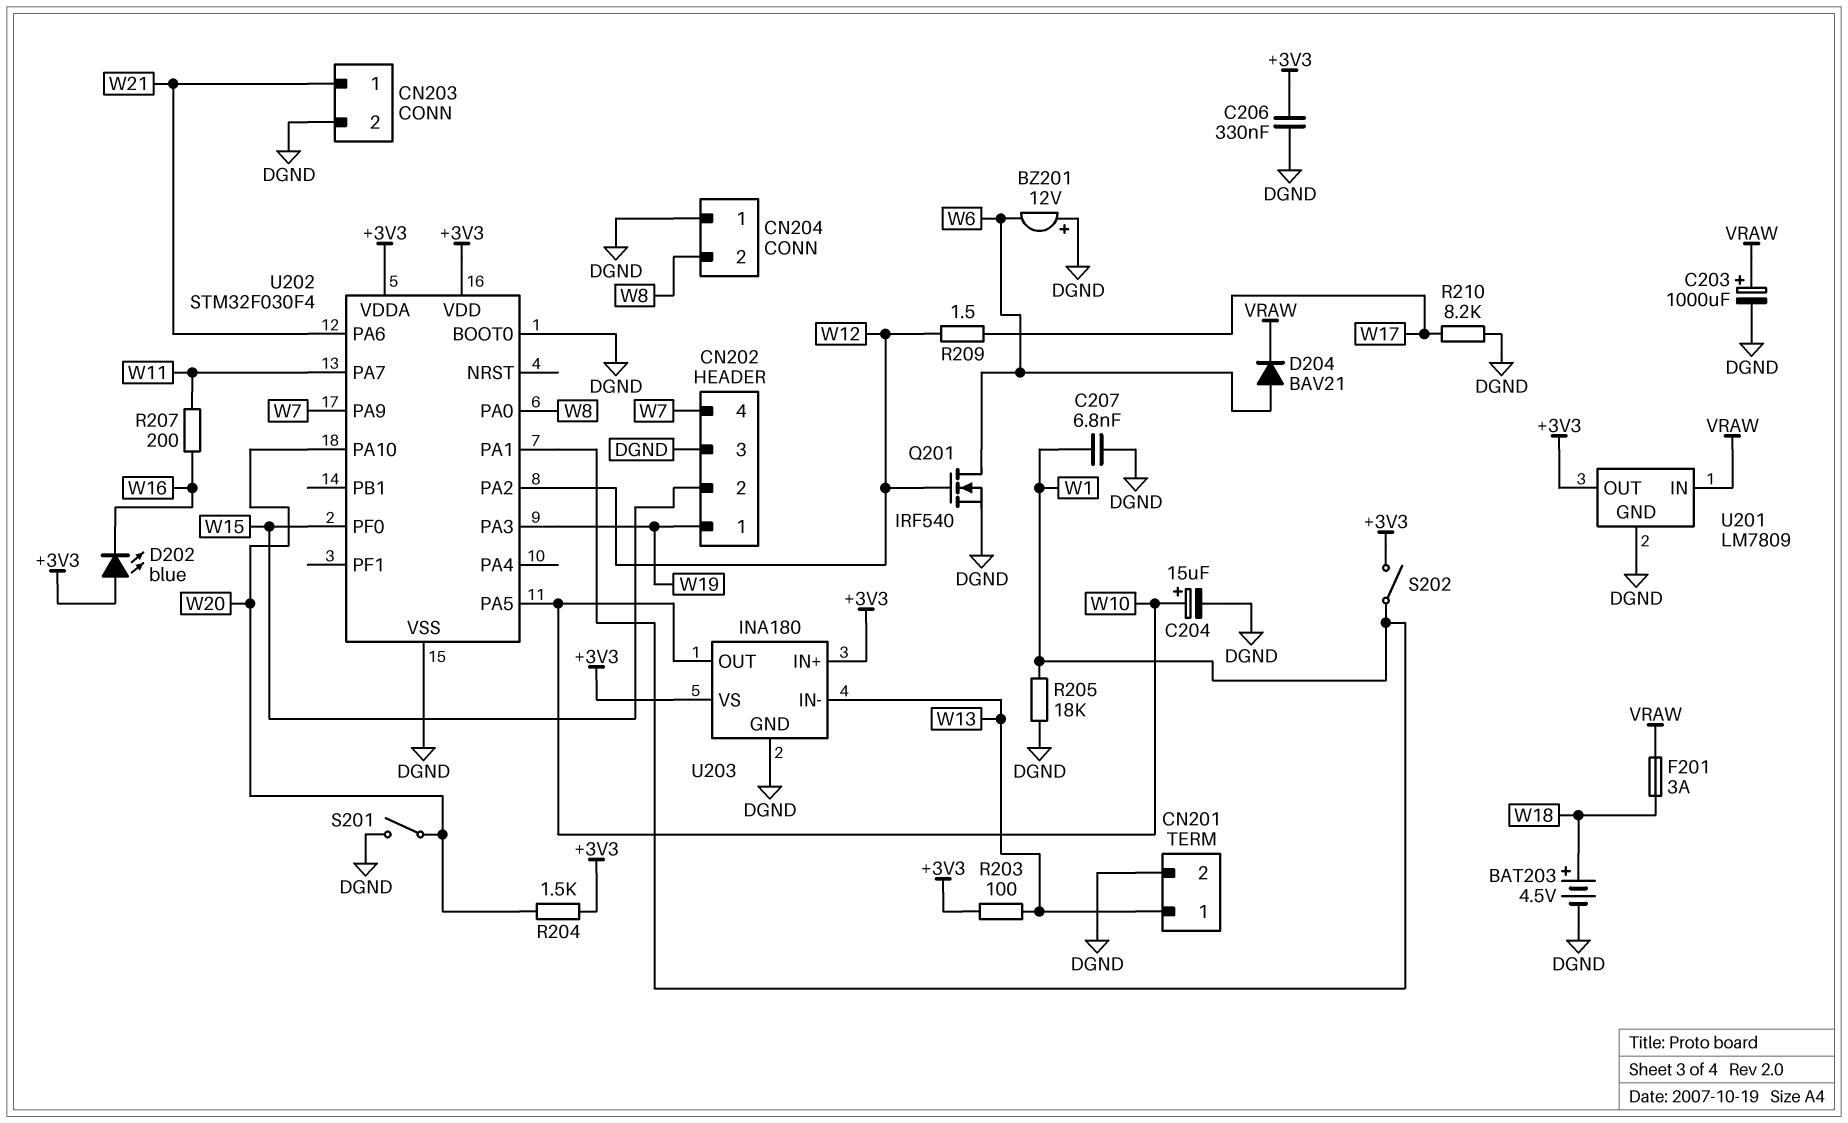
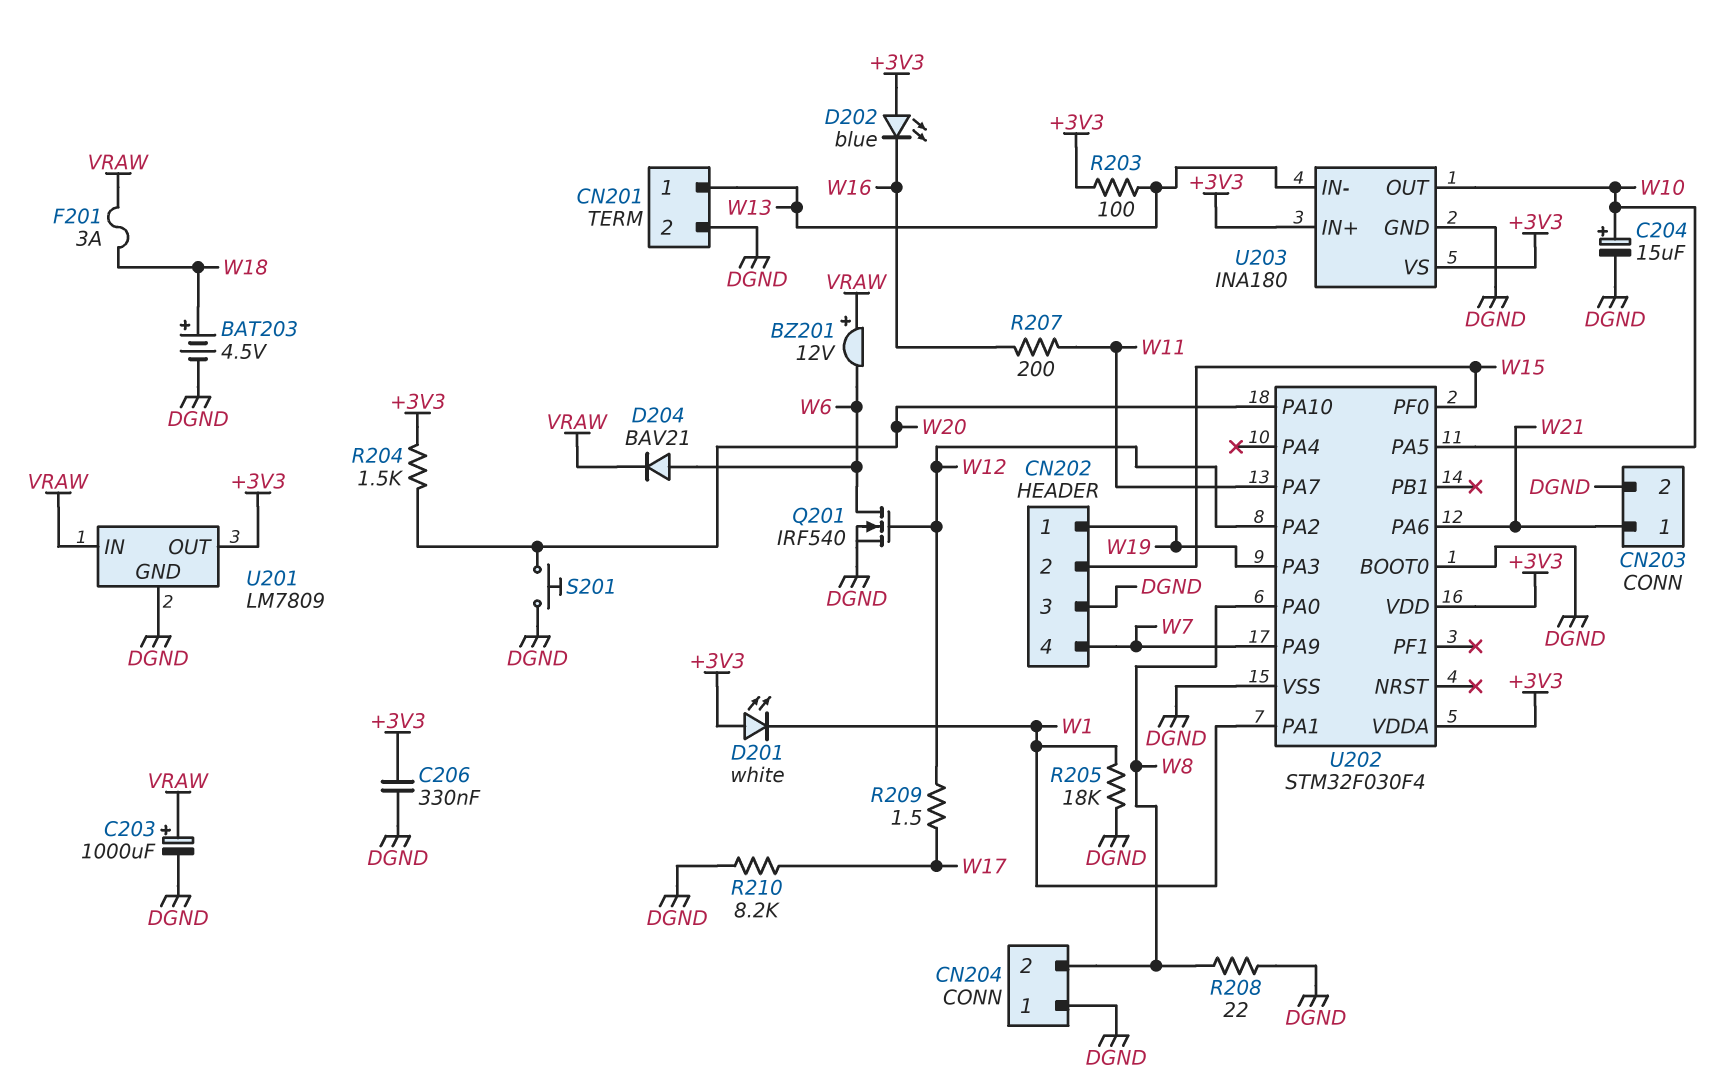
BZ201: buzzer 12V (plus DGND, minus W6) -> buzzer 12V (plus VRAW, minus W6)
C207: 6.8nF (DGND, W1) -> none
D201: none -> LED white (A +3V3, K W1)
R208: none -> 22 (DGND, W8)
S201: switch (DGND, W20) -> button (DGND, W20)
S202: switch (+3V3, W1) -> none

